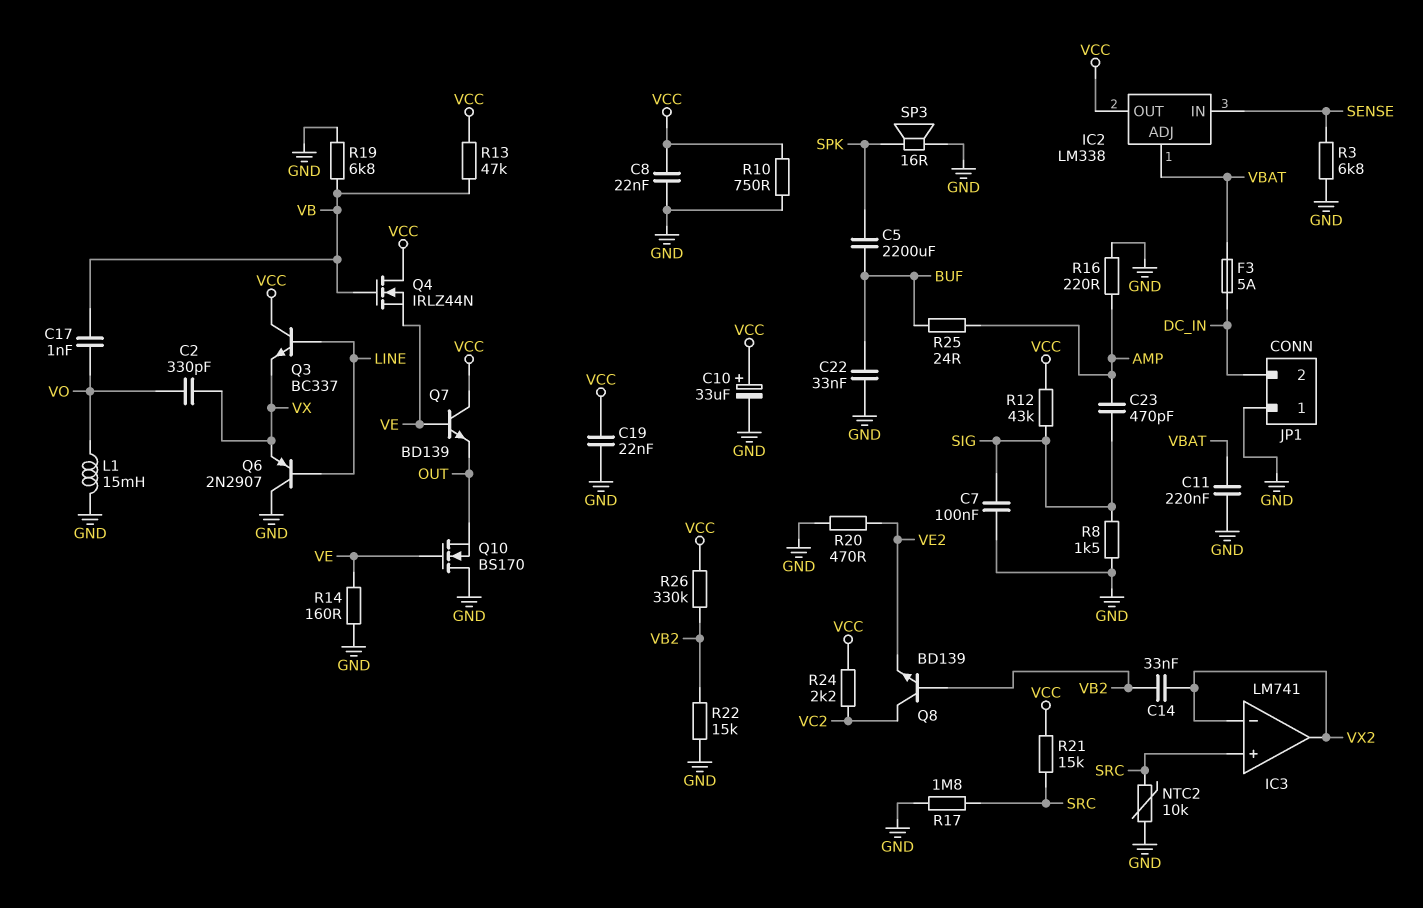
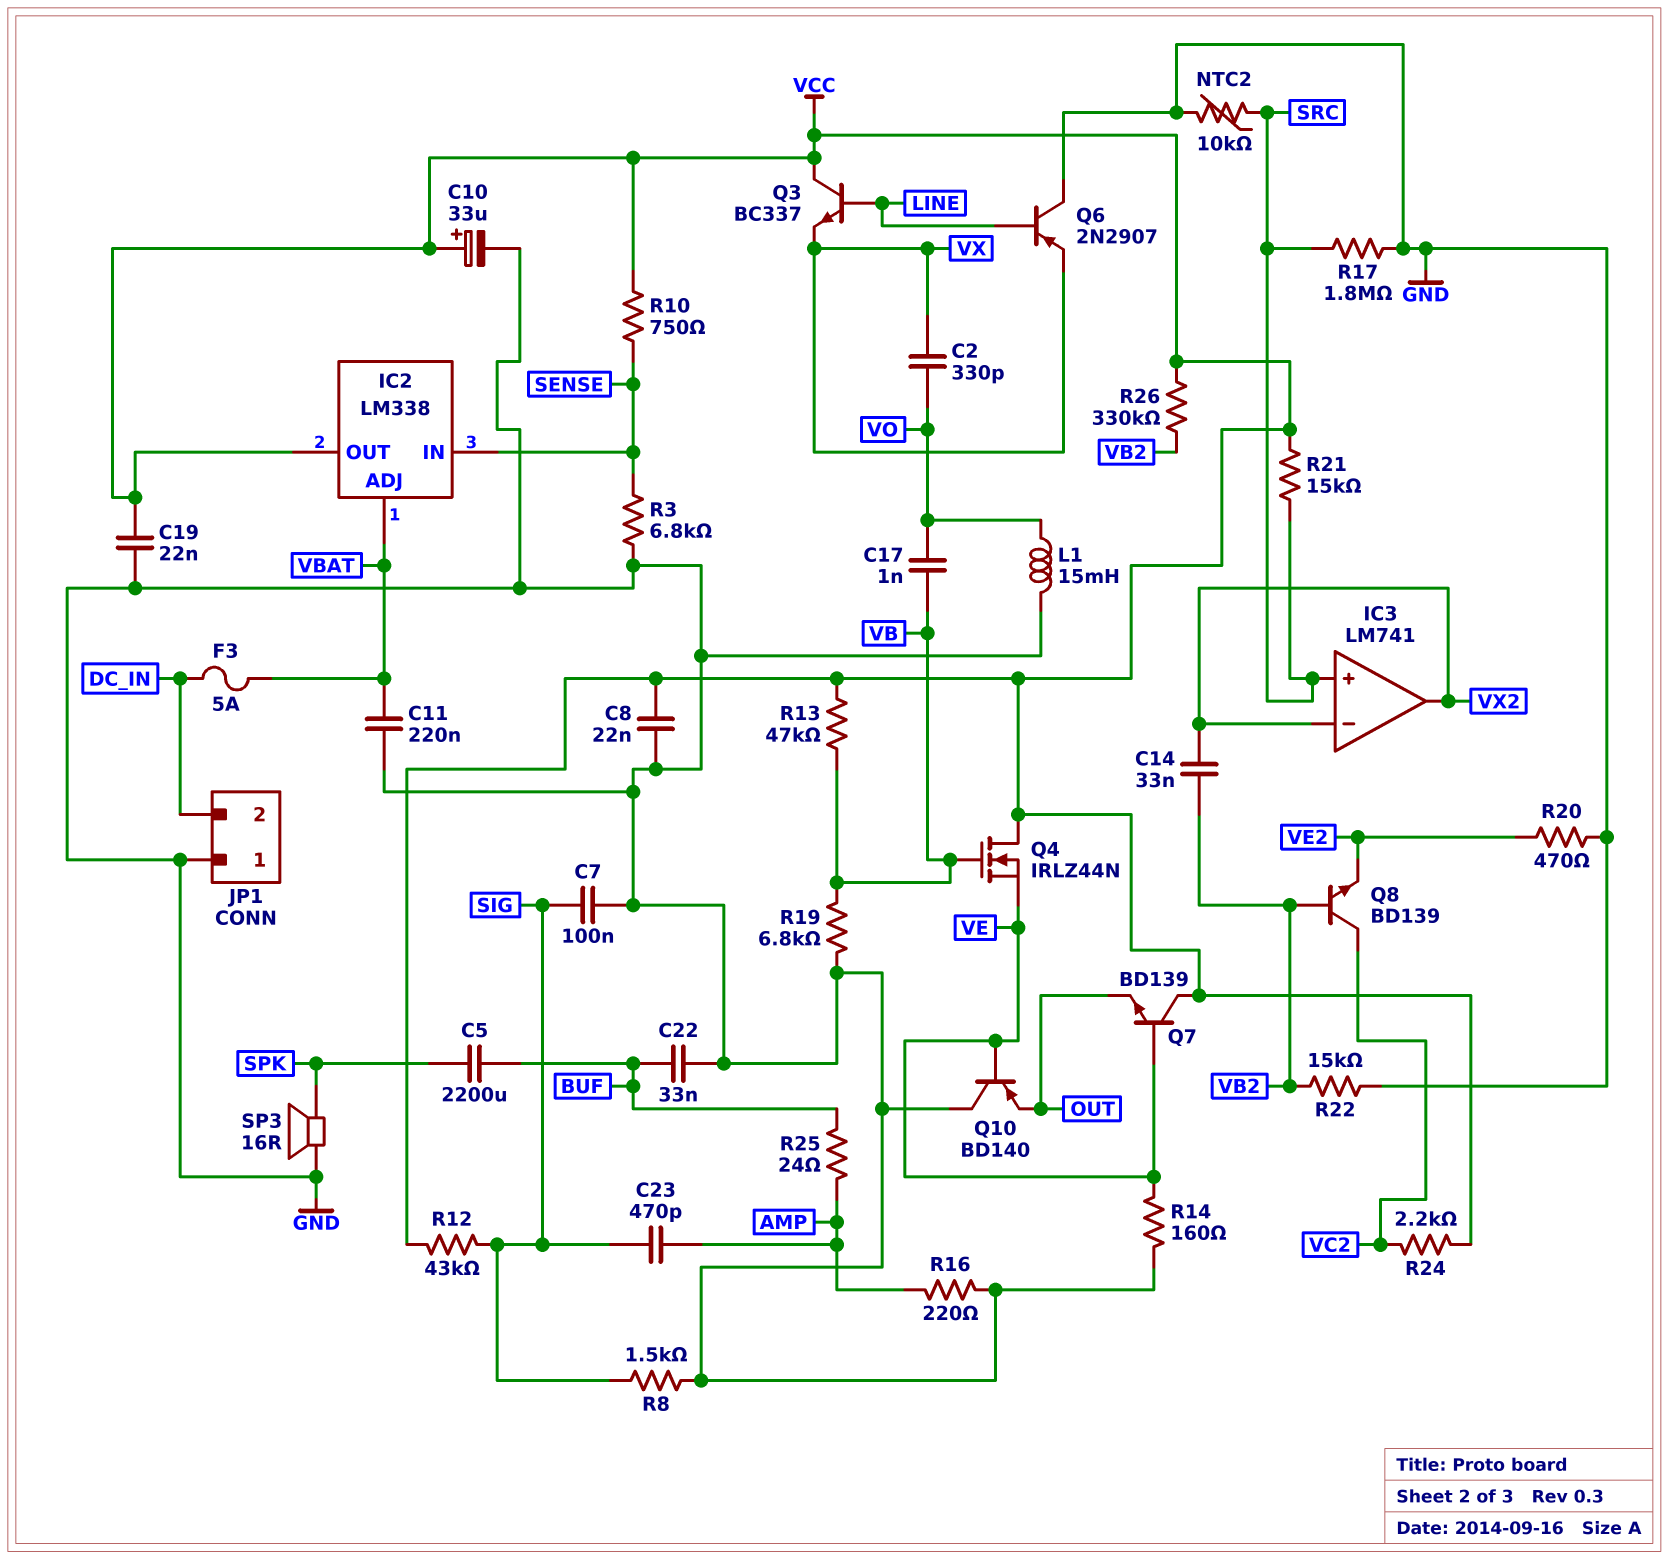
Q10: NMOS BS170 (G VE, D GND, S OUT) -> PNP BD140 (B VE, C GND, E OUT)
R10: 750 (GND, VCC) -> 750 (SENSE, VCC)

